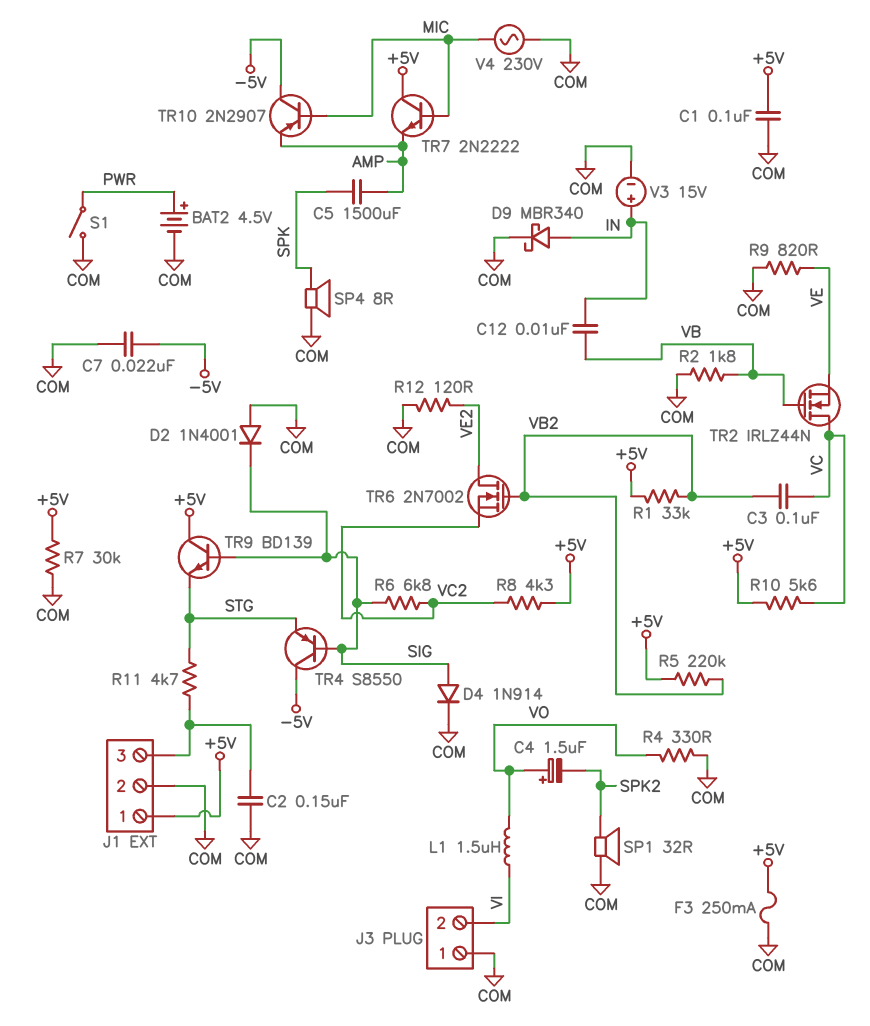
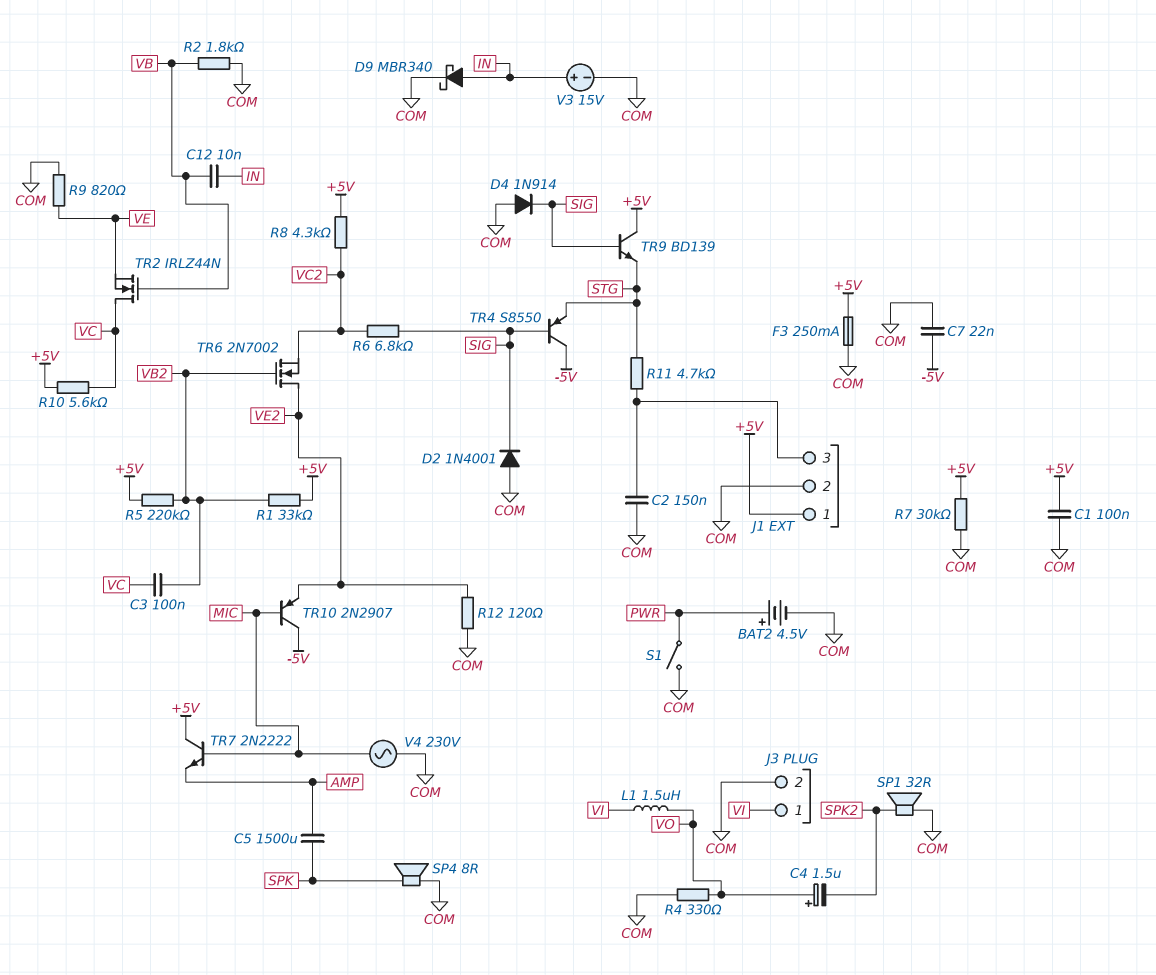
D4: diode 1N914 (A SIG, K COM) -> diode 1N914 (A COM, K SIG)
J3 pin 1: COM -> VI
J3 pin 2: VI -> COM
TR10: PNP 2N2907 (B MIC, C -5V, E AMP) -> PNP 2N2907 (B MIC, C -5V, E VE2)

